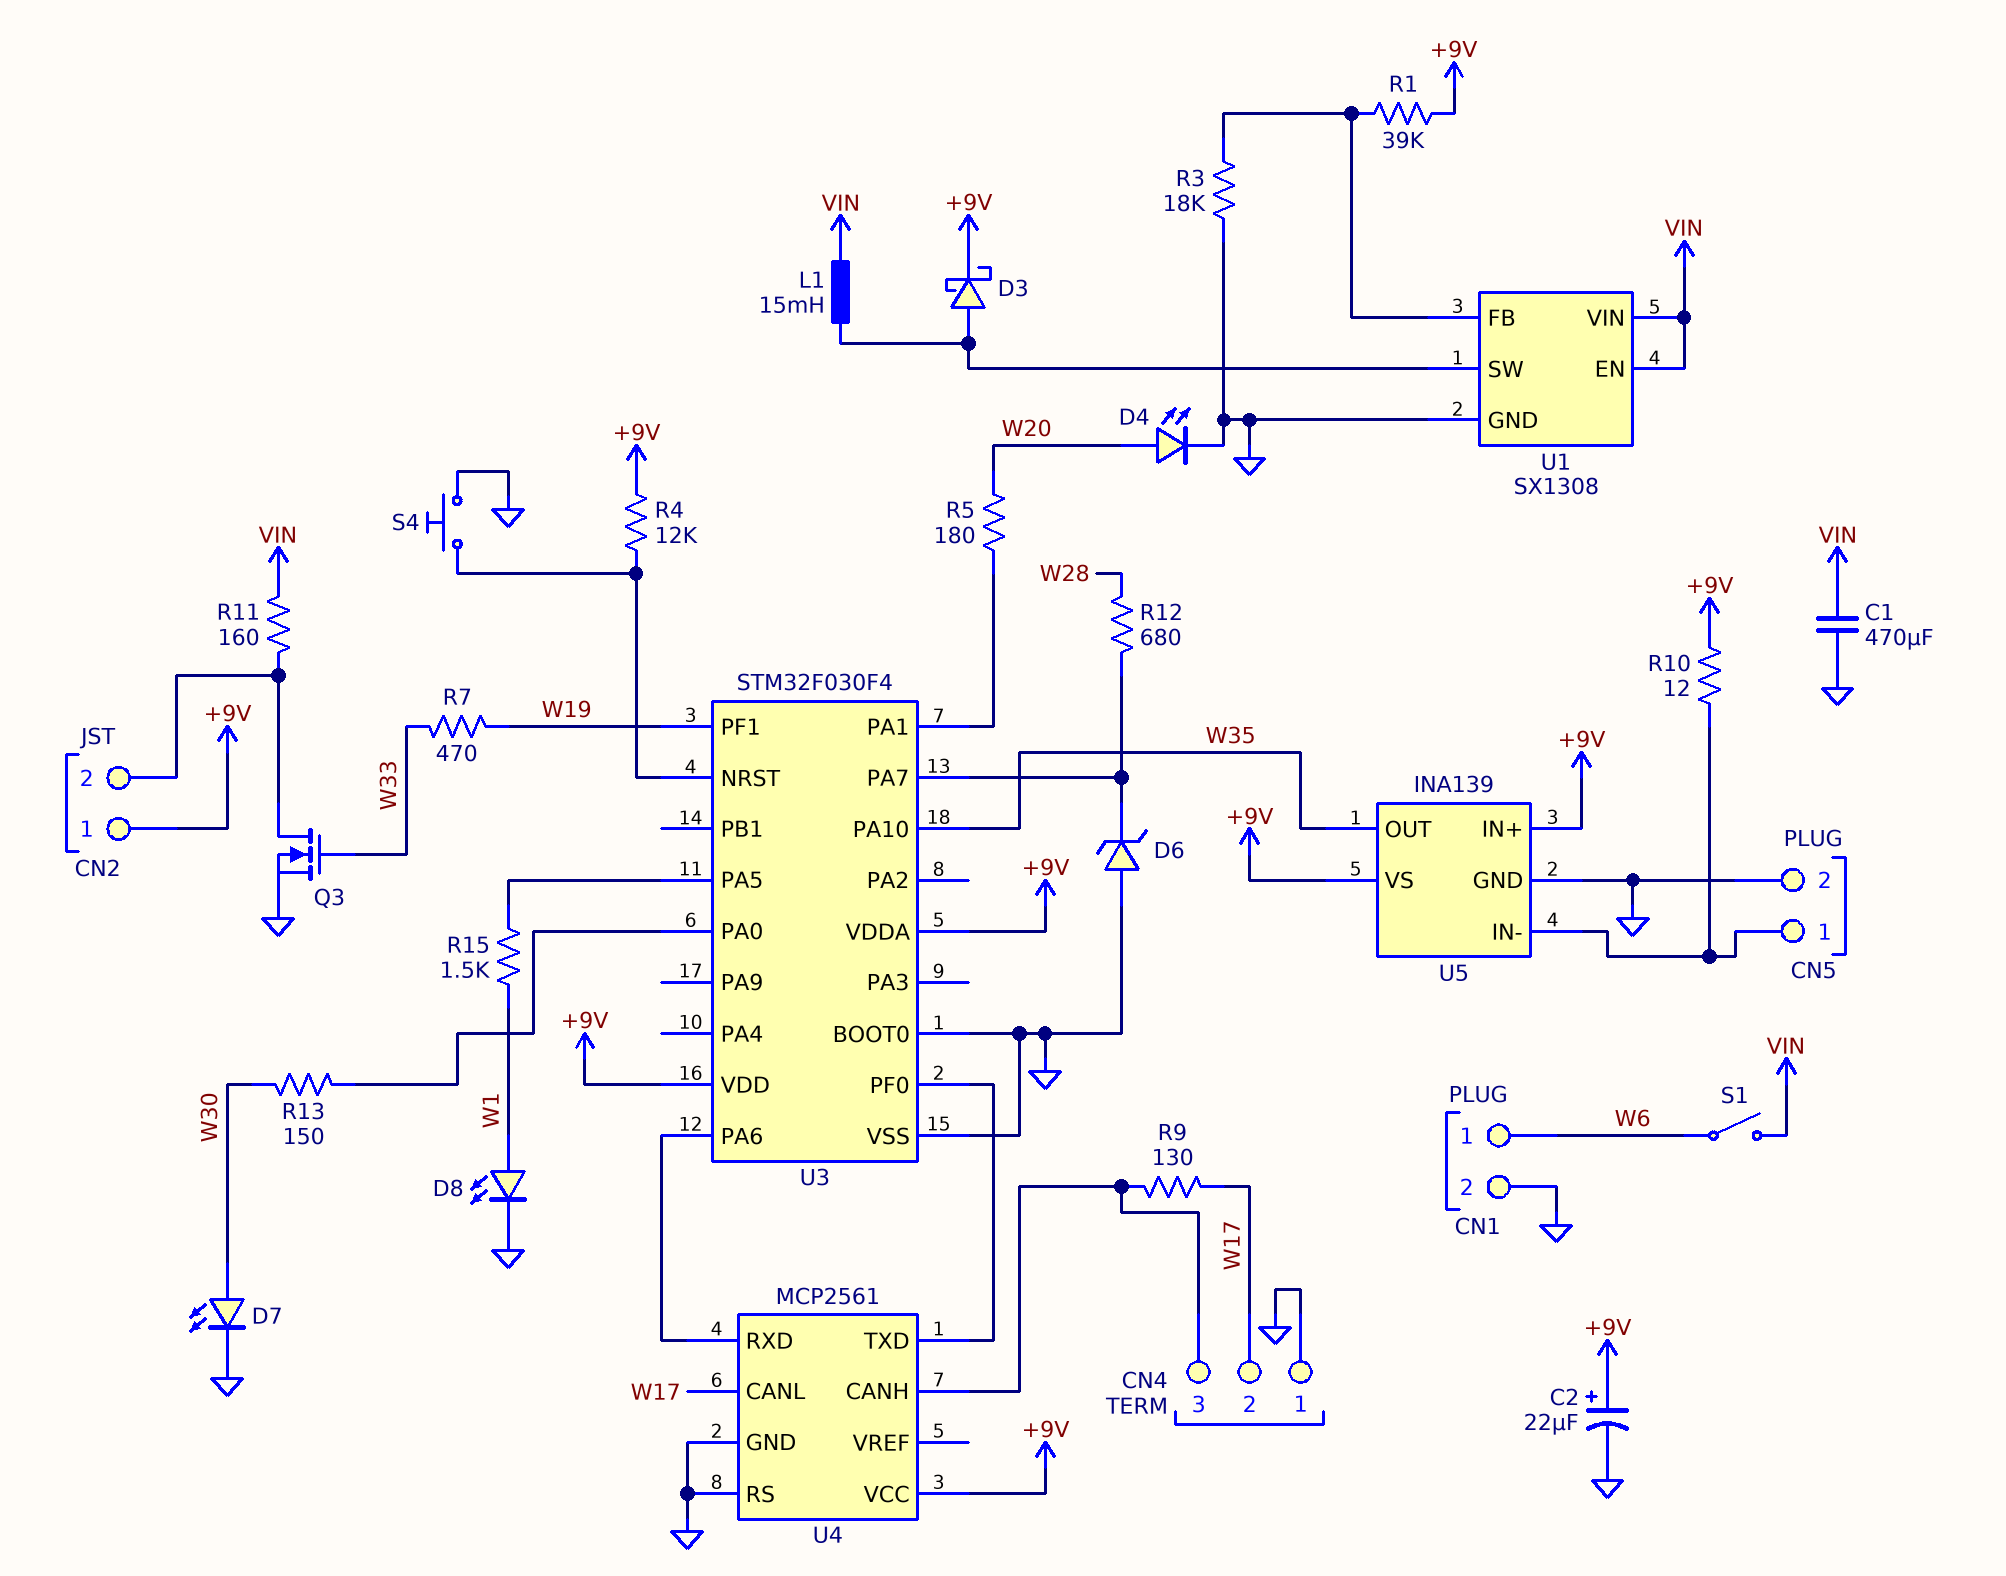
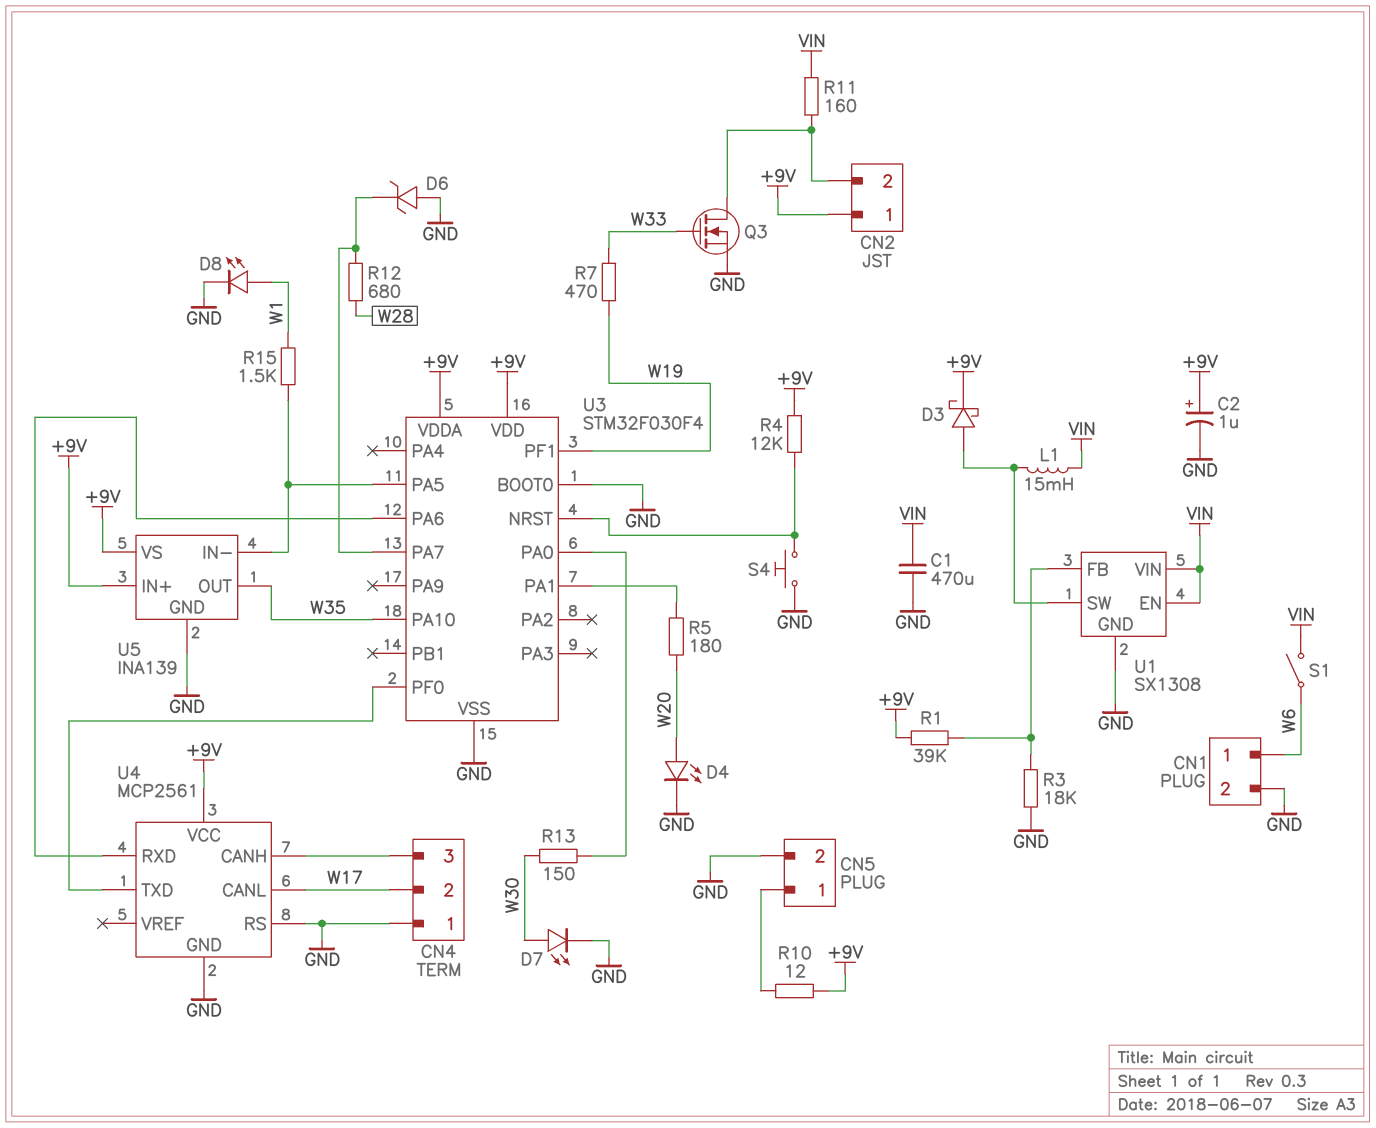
C2: 22uF (plus +9V, minus GND) -> 1uF (plus +9V, minus GND)
R9: 130 (CN4/3, W17) -> none
U5 pin IN-: CN5/1 -> U3/PA5

